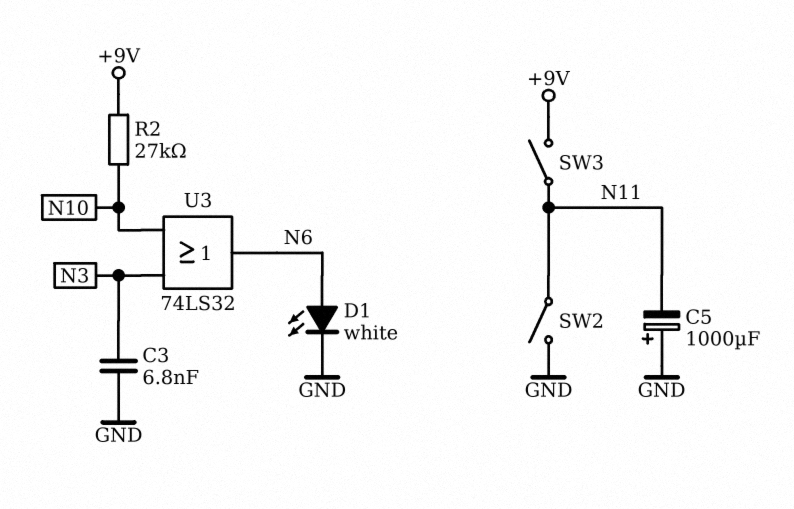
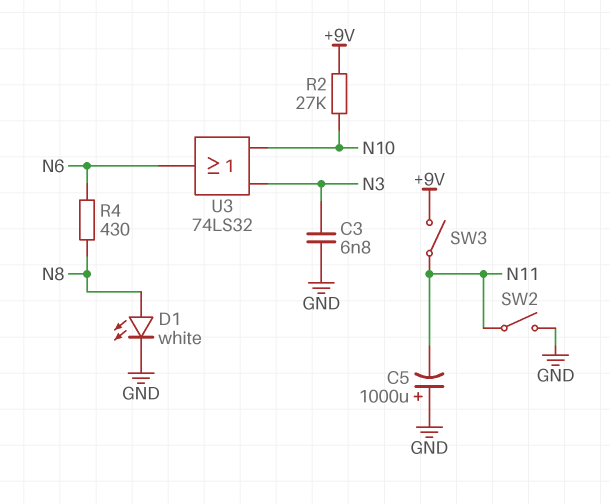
D1: LED white (A N6, K GND) -> LED white (A N8, K GND)
R4: none -> 430 (N6, N8)

